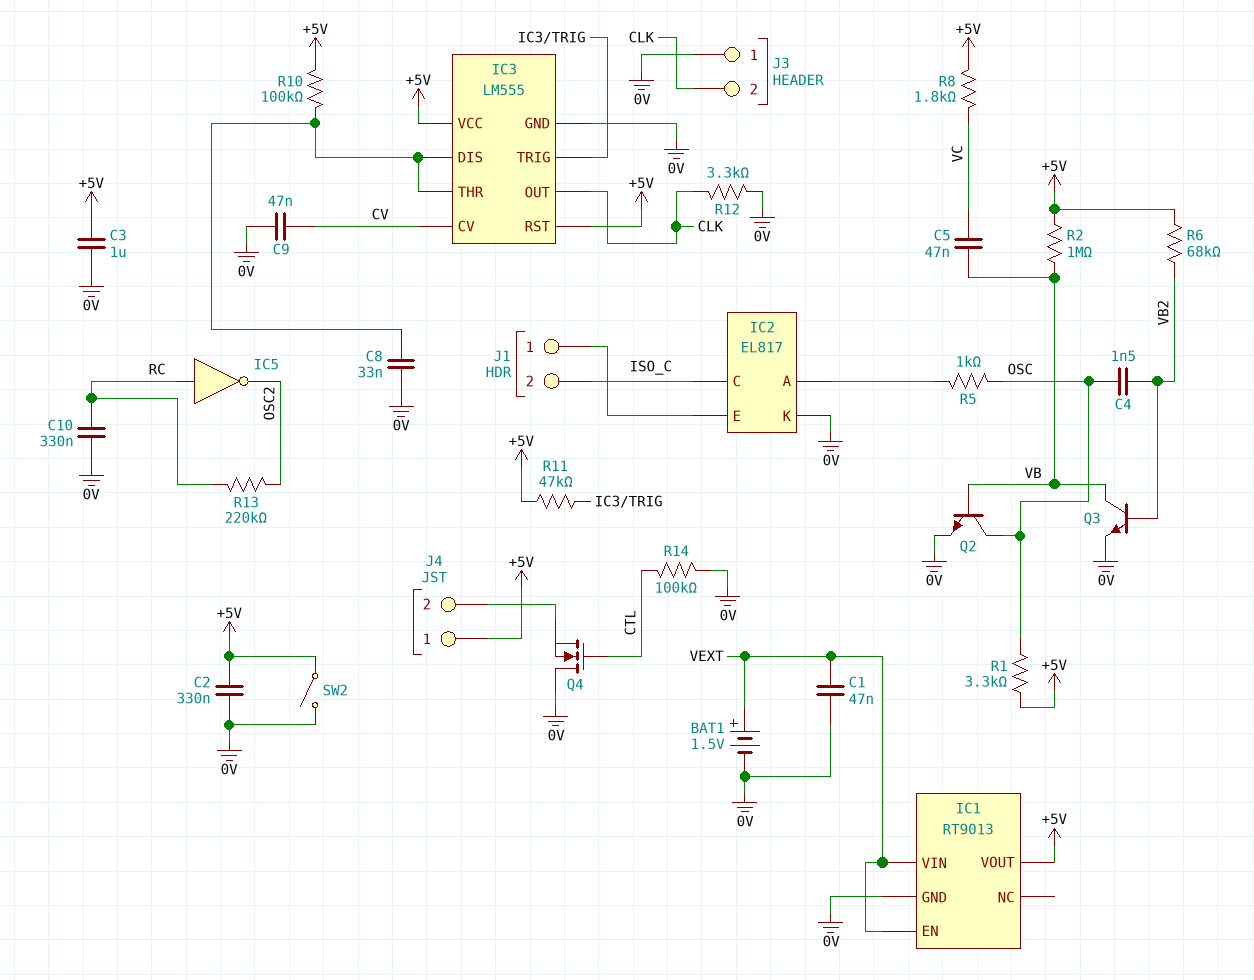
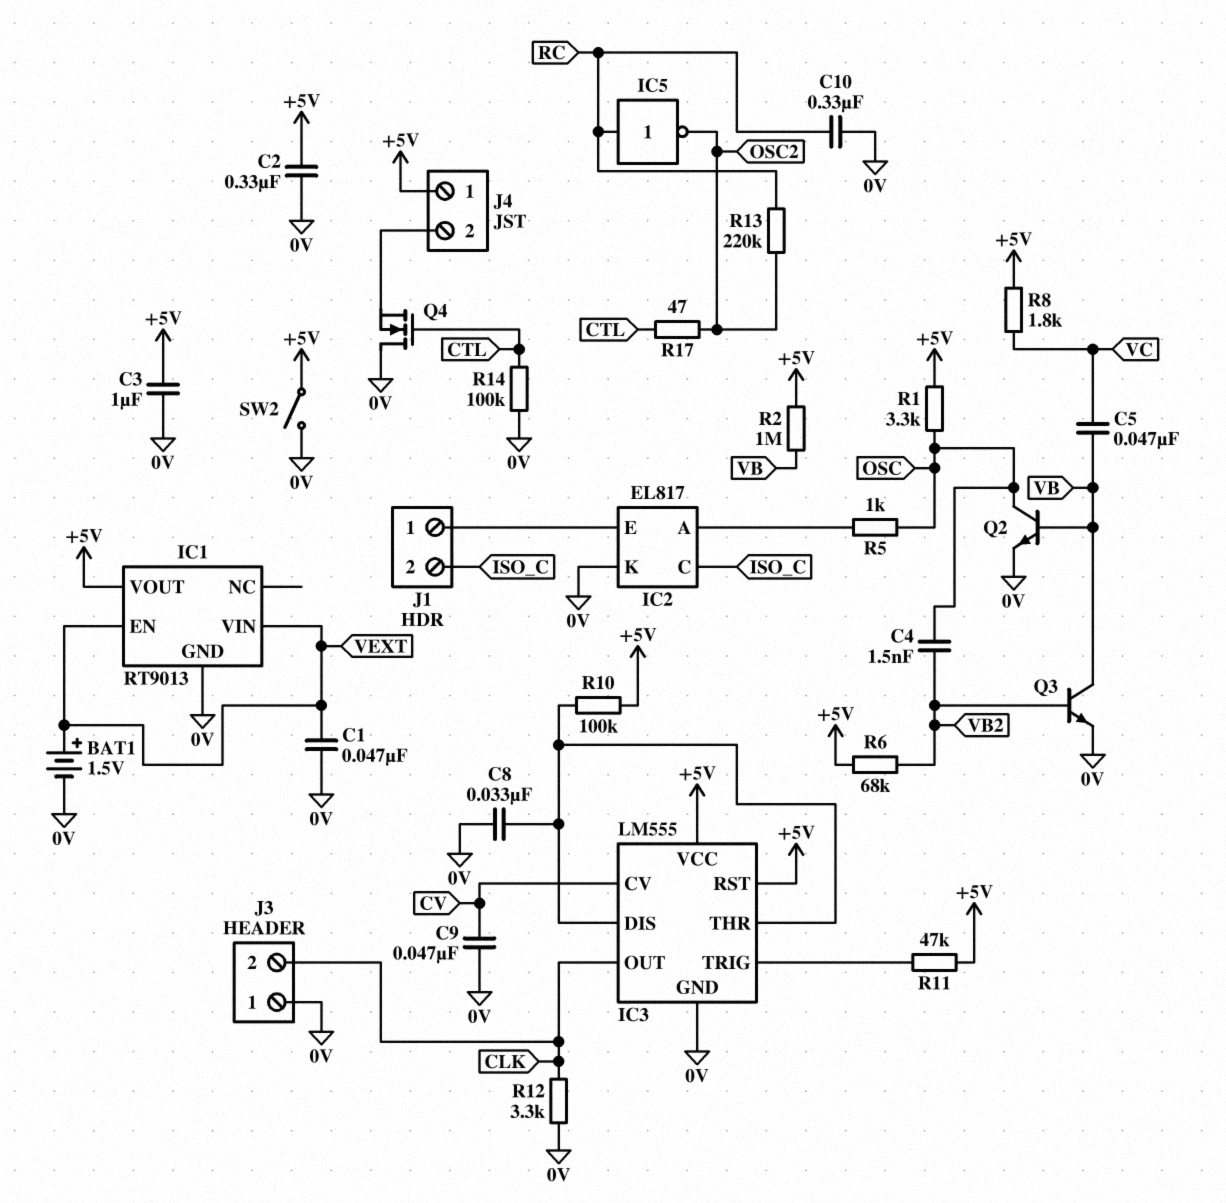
R17: none -> 47 (CTL, OSC2)

